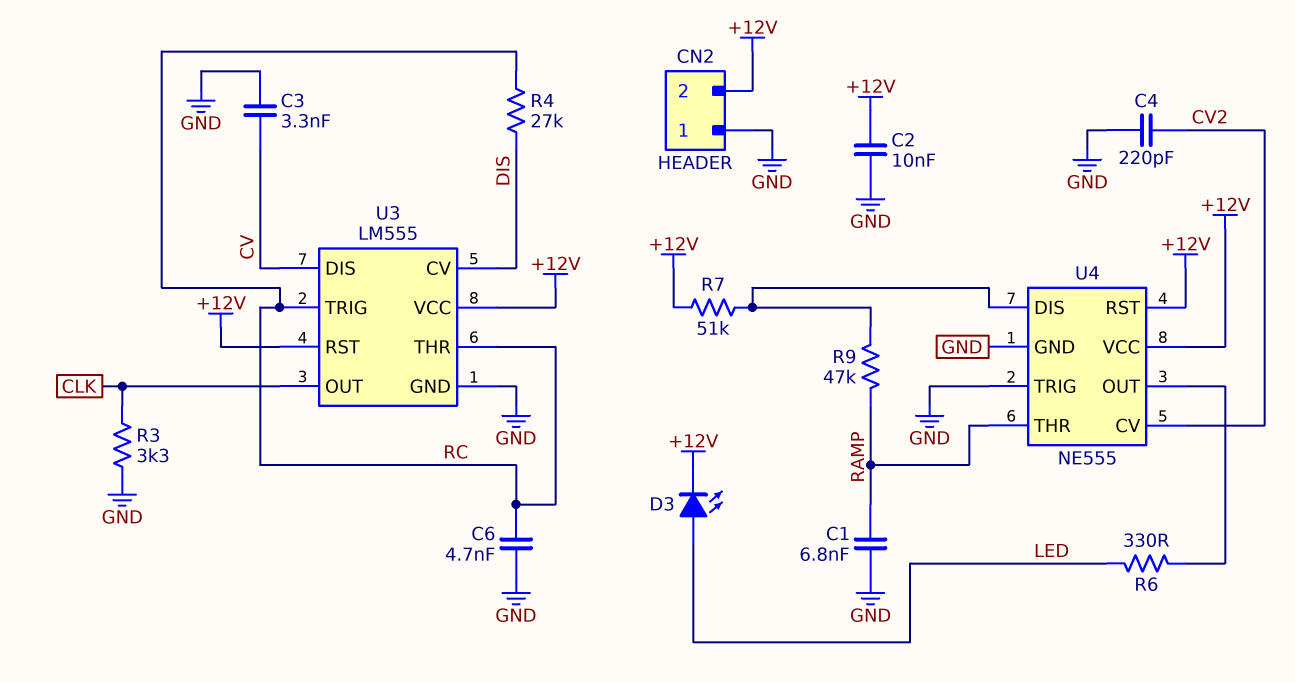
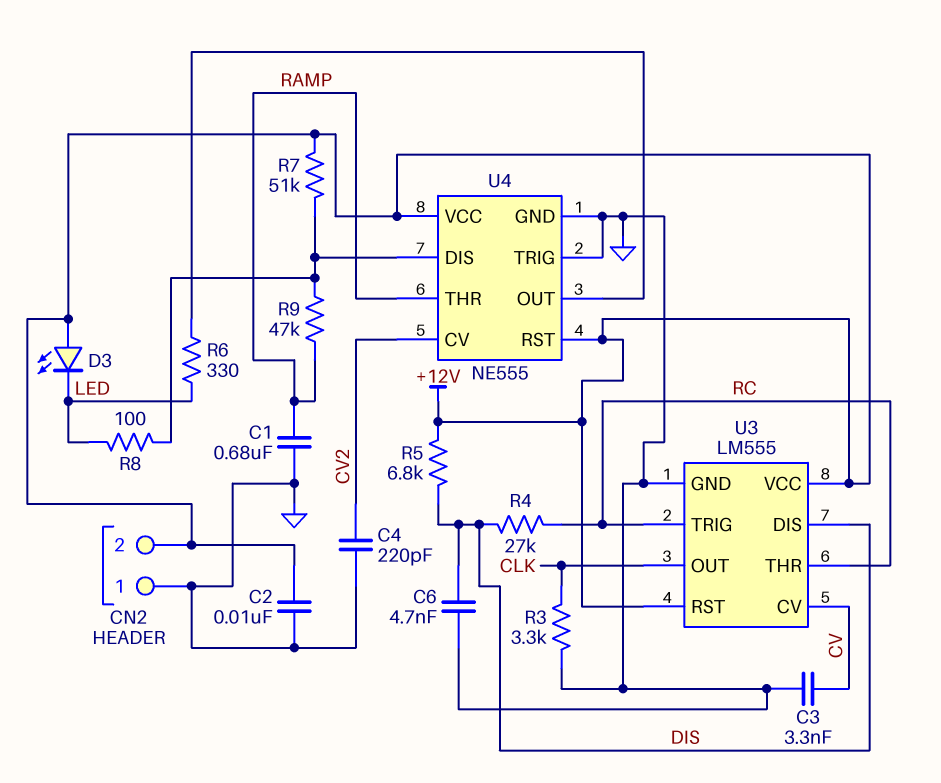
C1: 6.8nF (GND, RAMP) -> 680nF (GND, RAMP)
C6: 4.7nF (GND, RC) -> 4.7nF (DIS, GND)
D3: LED (A LED, K +12V) -> LED (A +12V, K LED)
R5: none -> 6.8k (+12V, DIS)
R8: none -> 100 (LED, U4/DIS)
U3 pin CV: DIS -> CV
U3 pin DIS: CV -> DIS

